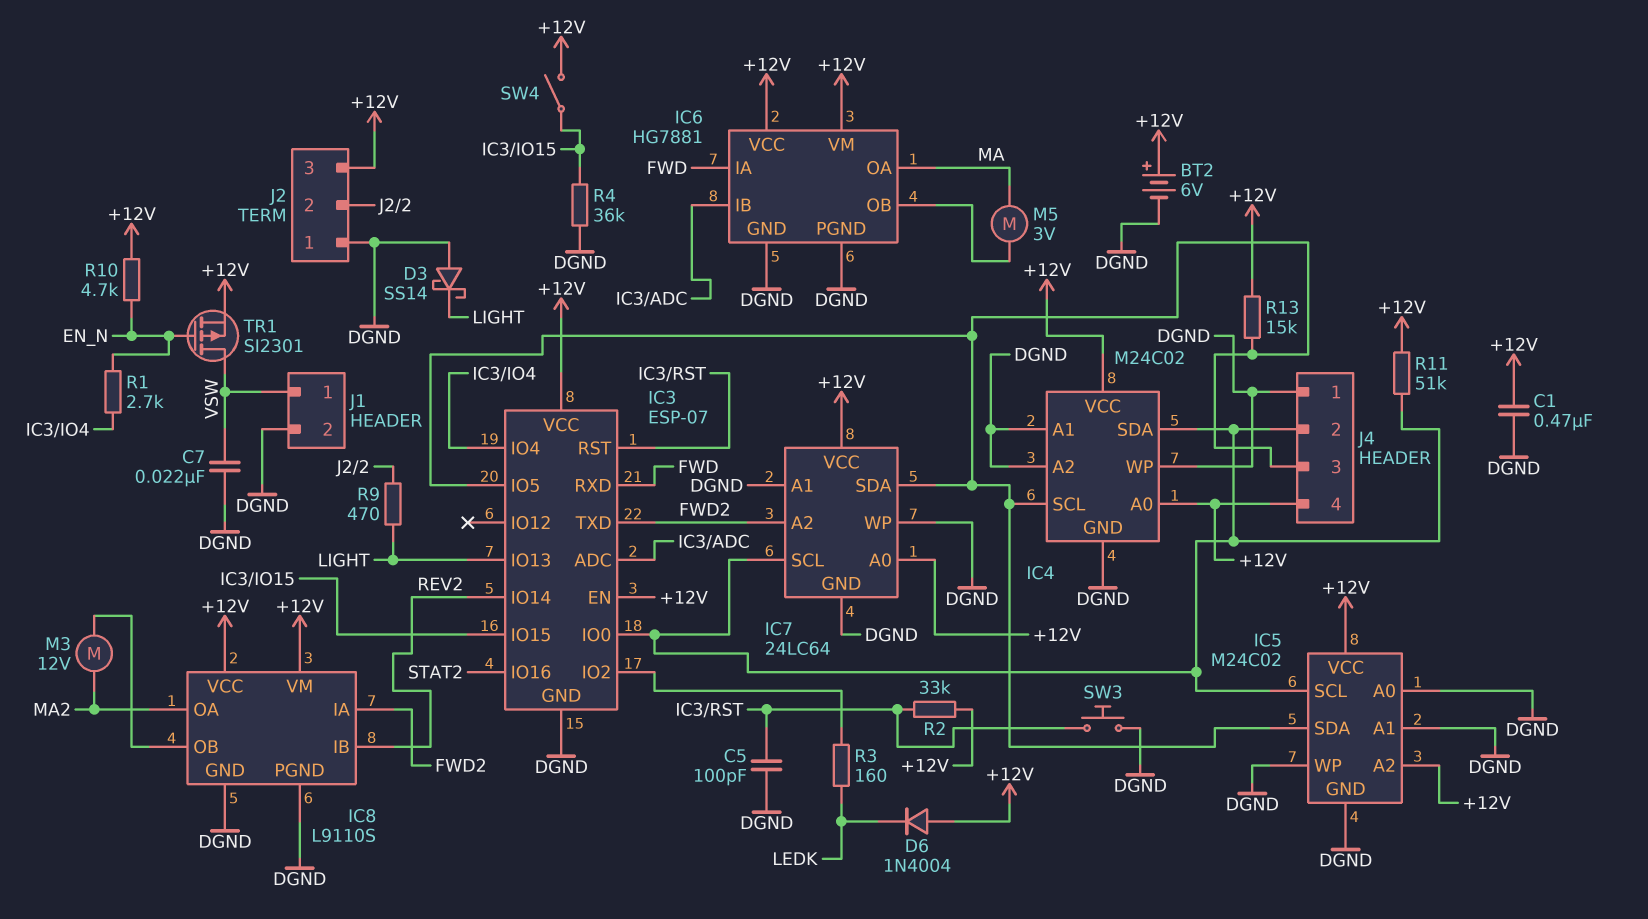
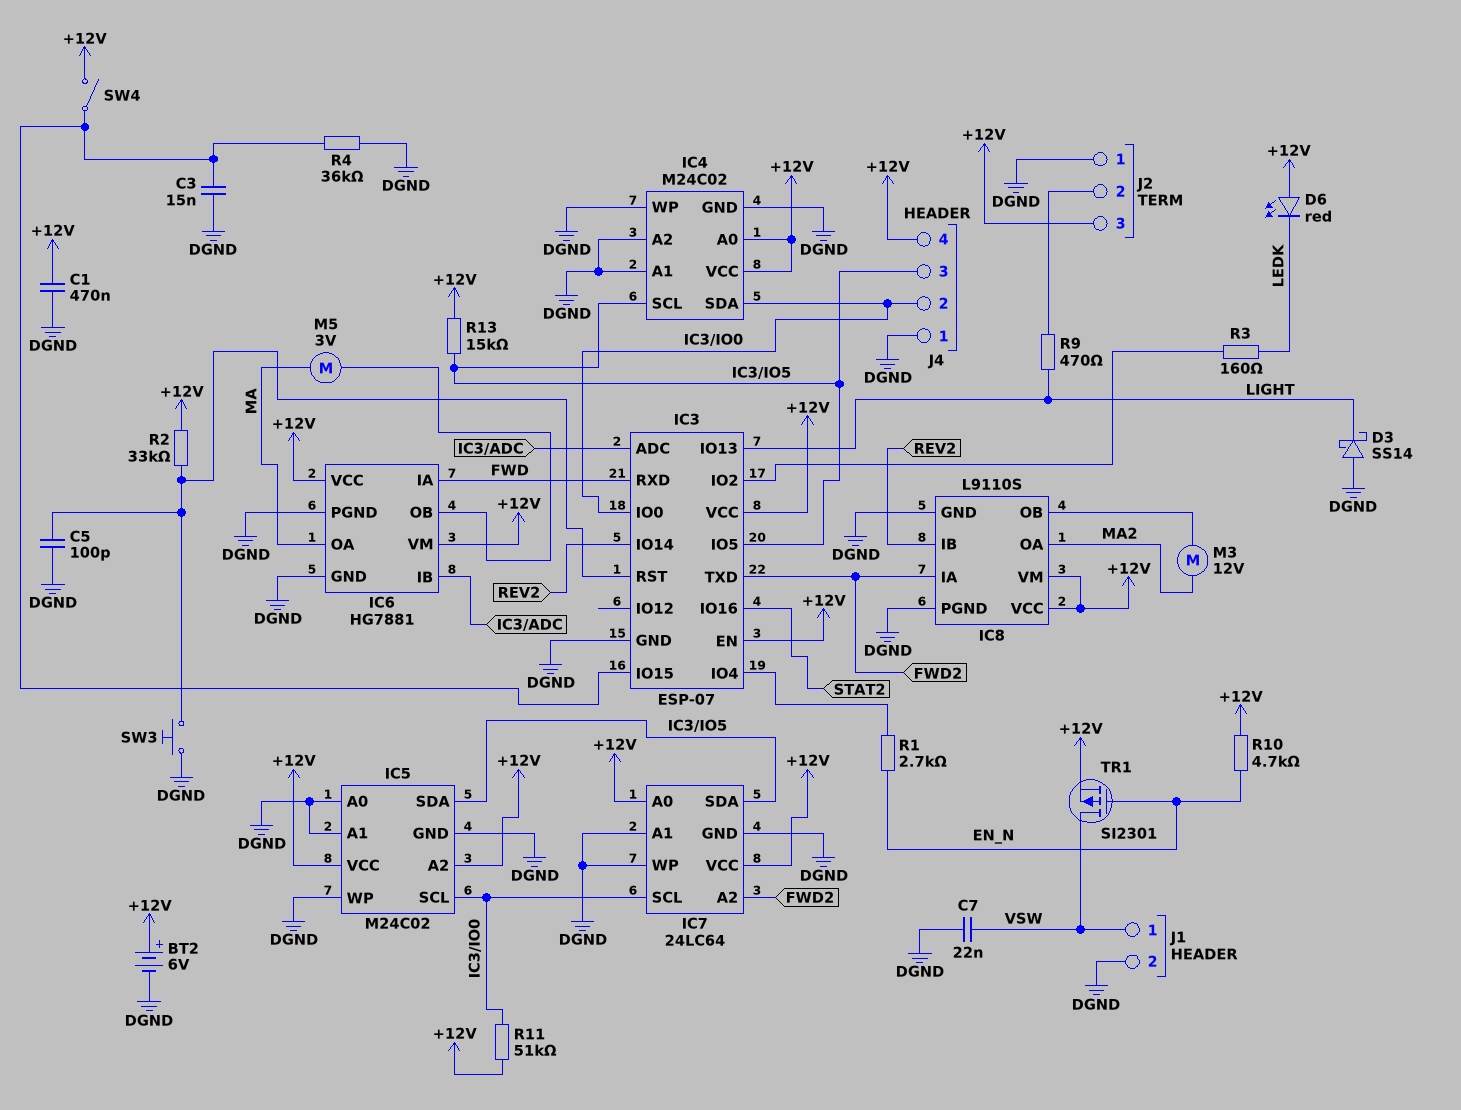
C3: none -> 15nF (DGND, IC3/IO15)
D6: diode 1N4004 (A +12V, K LEDK) -> LED red (A +12V, K LEDK)

